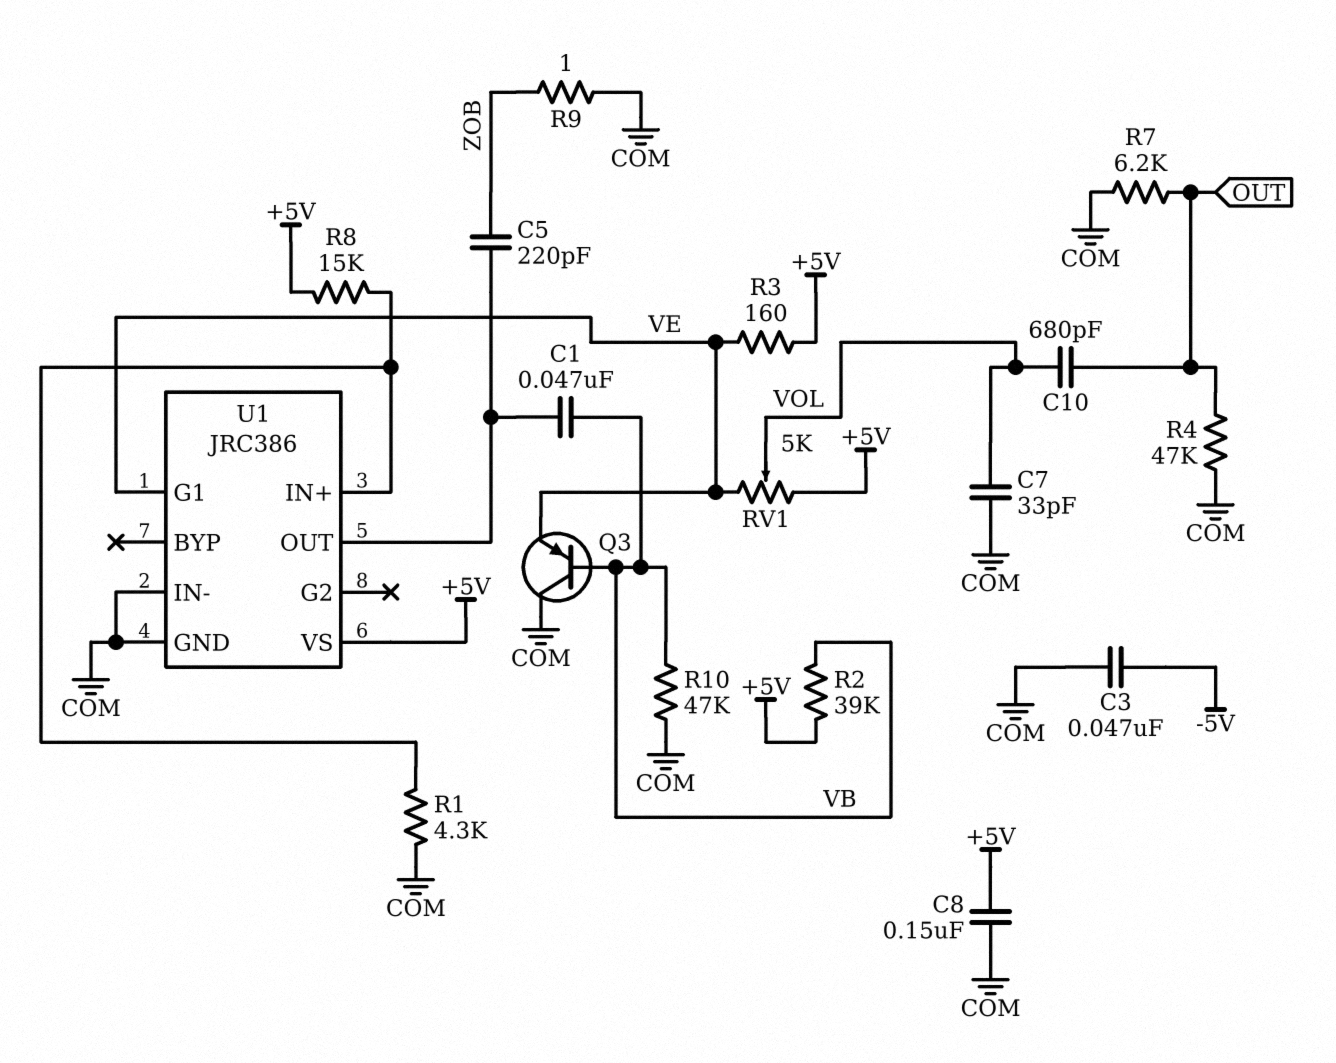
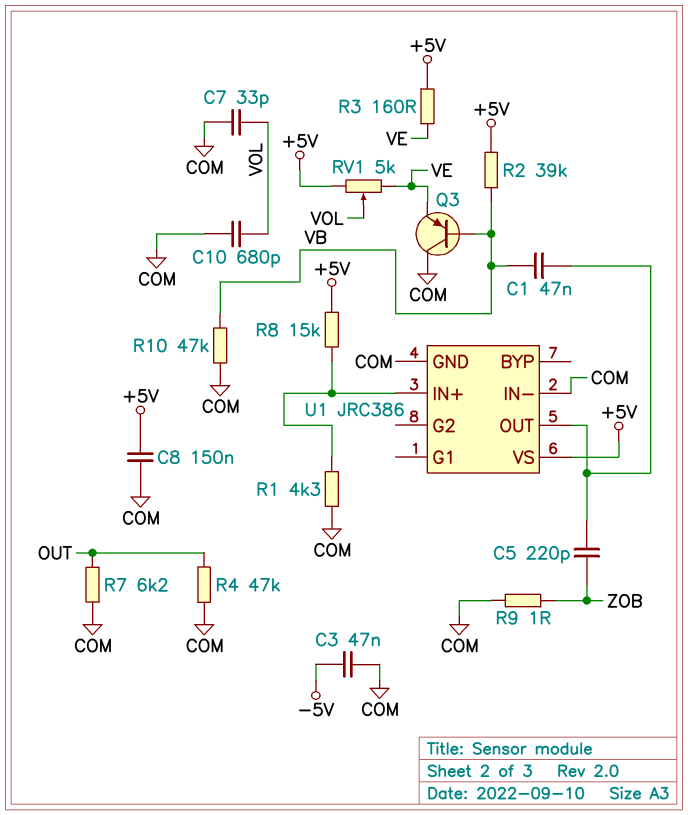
C10: 680pF (OUT, VOL) -> 680pF (COM, VOL)
U1 pin G1: VE -> none

